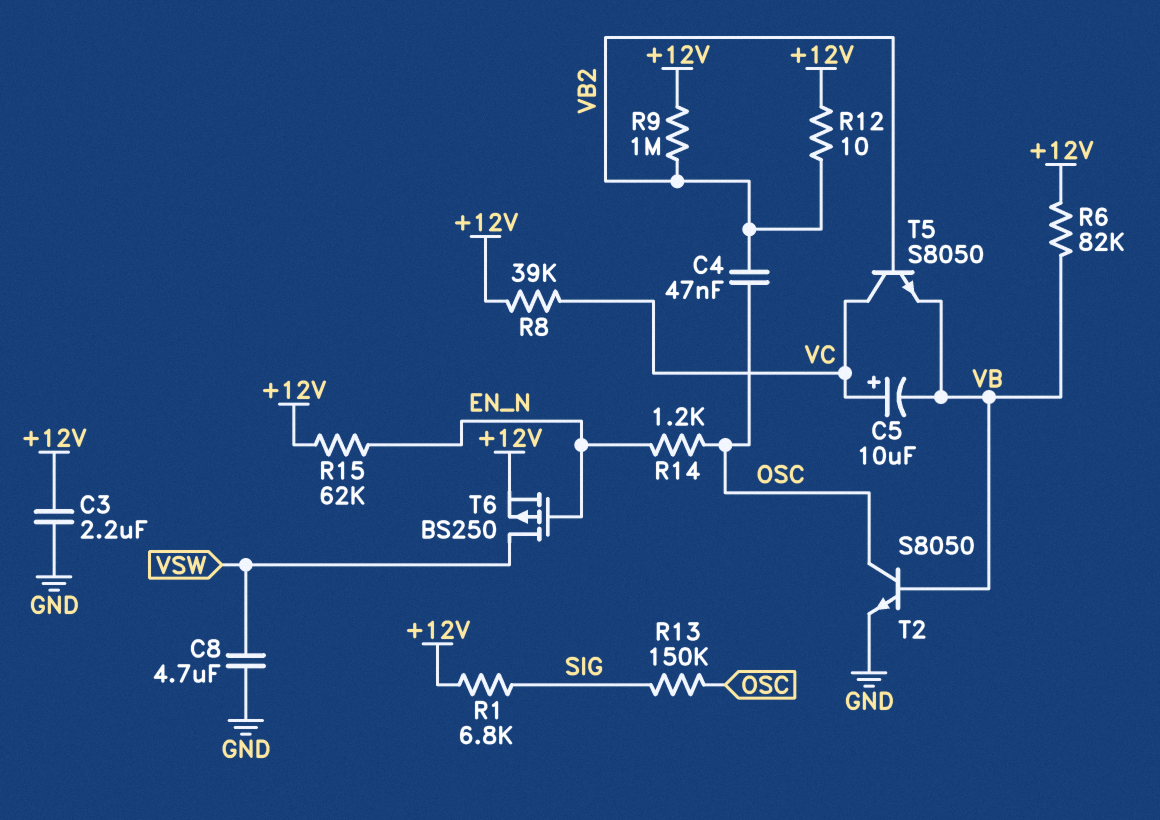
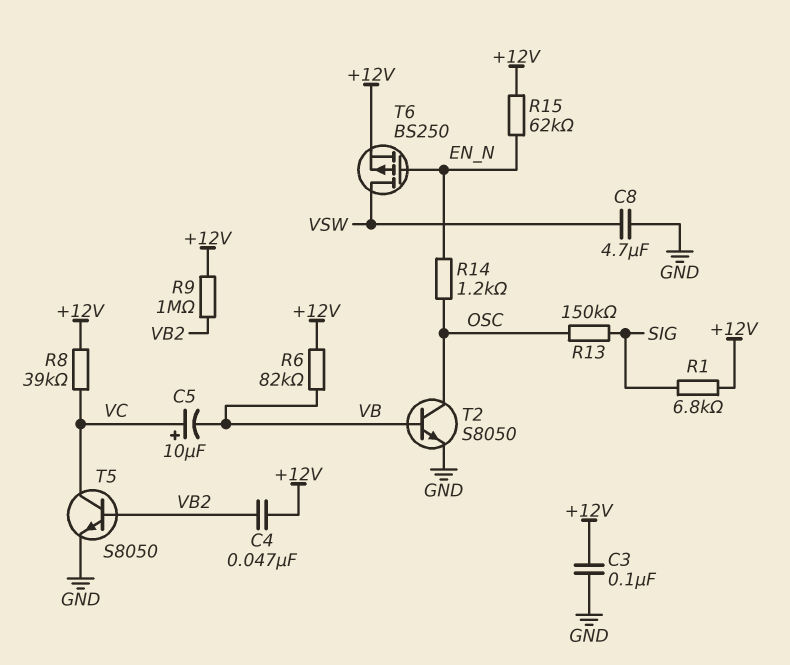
C3: 2.2uF (+12V, GND) -> 100nF (+12V, GND)
C4: 47nF (OSC, VB2) -> 47nF (+12V, VB2)
R12: 10 (+12V, VB2) -> none
T5: NPN S8050 (B VB2, C VC, E VB) -> NPN S8050 (B VB2, C VC, E GND)

